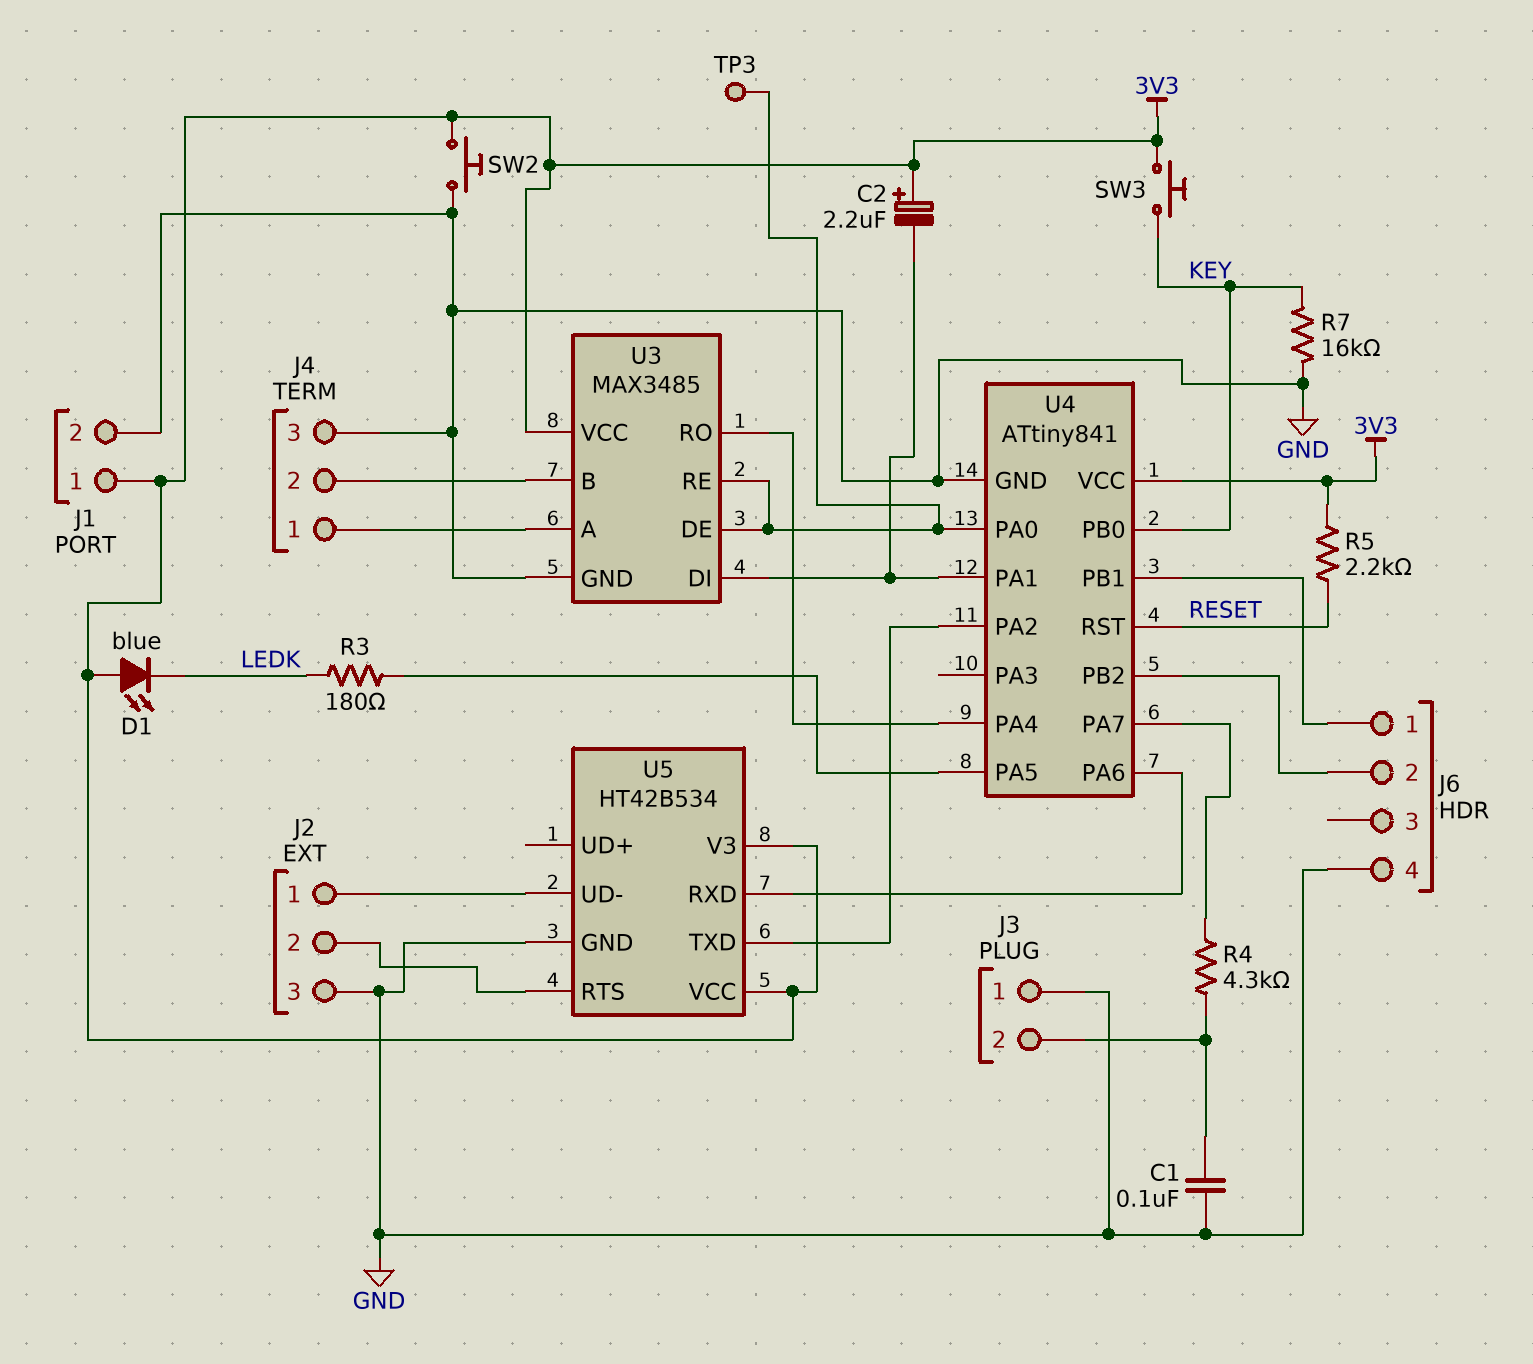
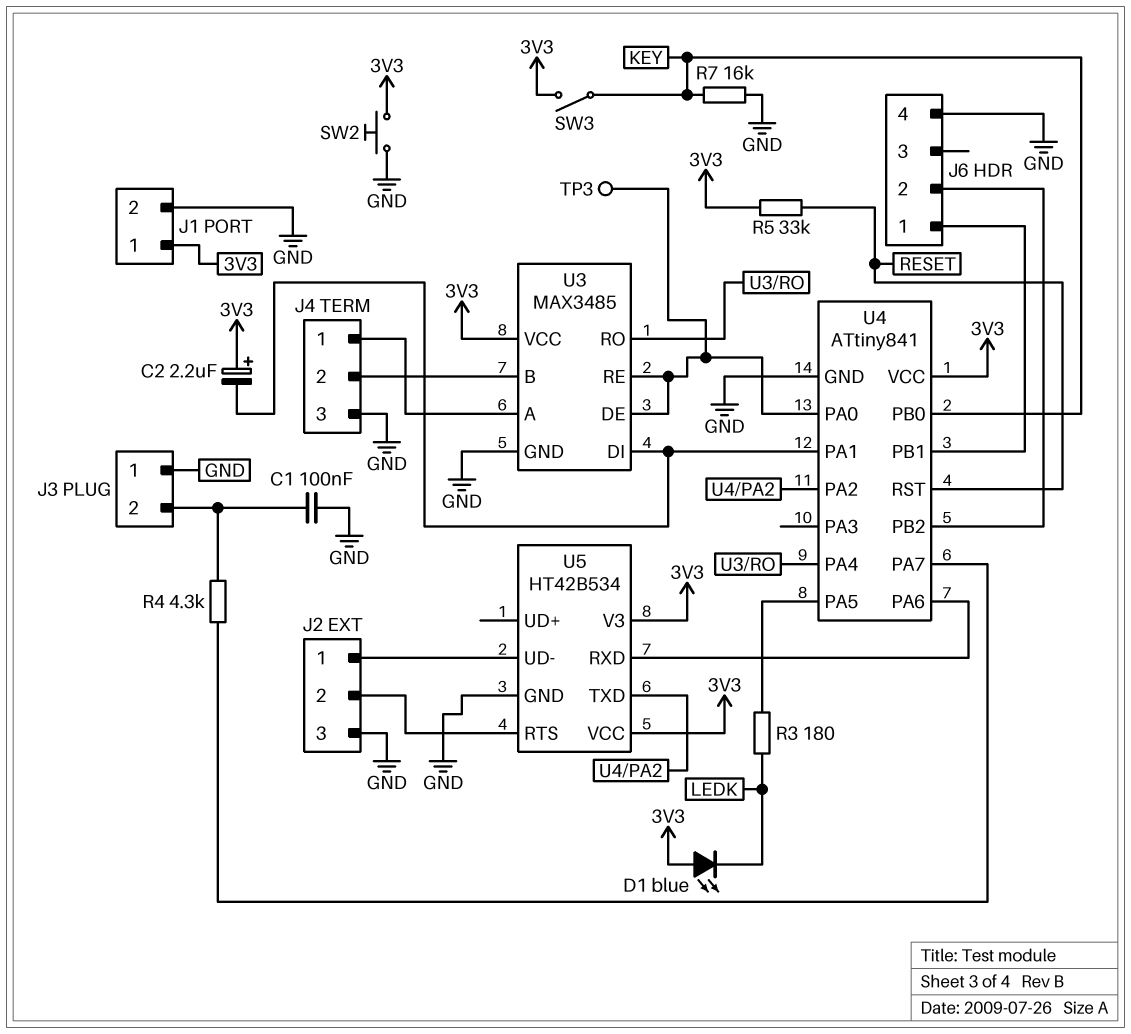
R5: 2.2k (3V3, RESET) -> 33k (3V3, RESET)
SW3: button (3V3, KEY) -> switch (3V3, KEY)

